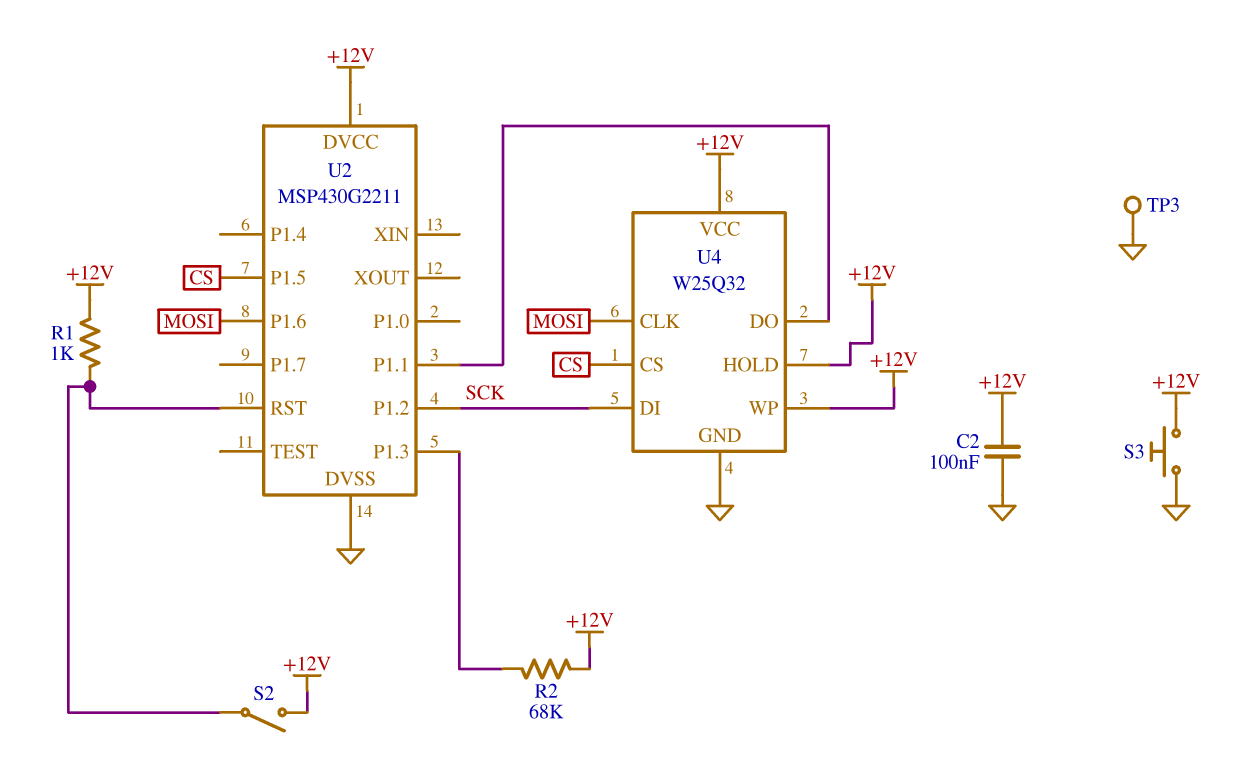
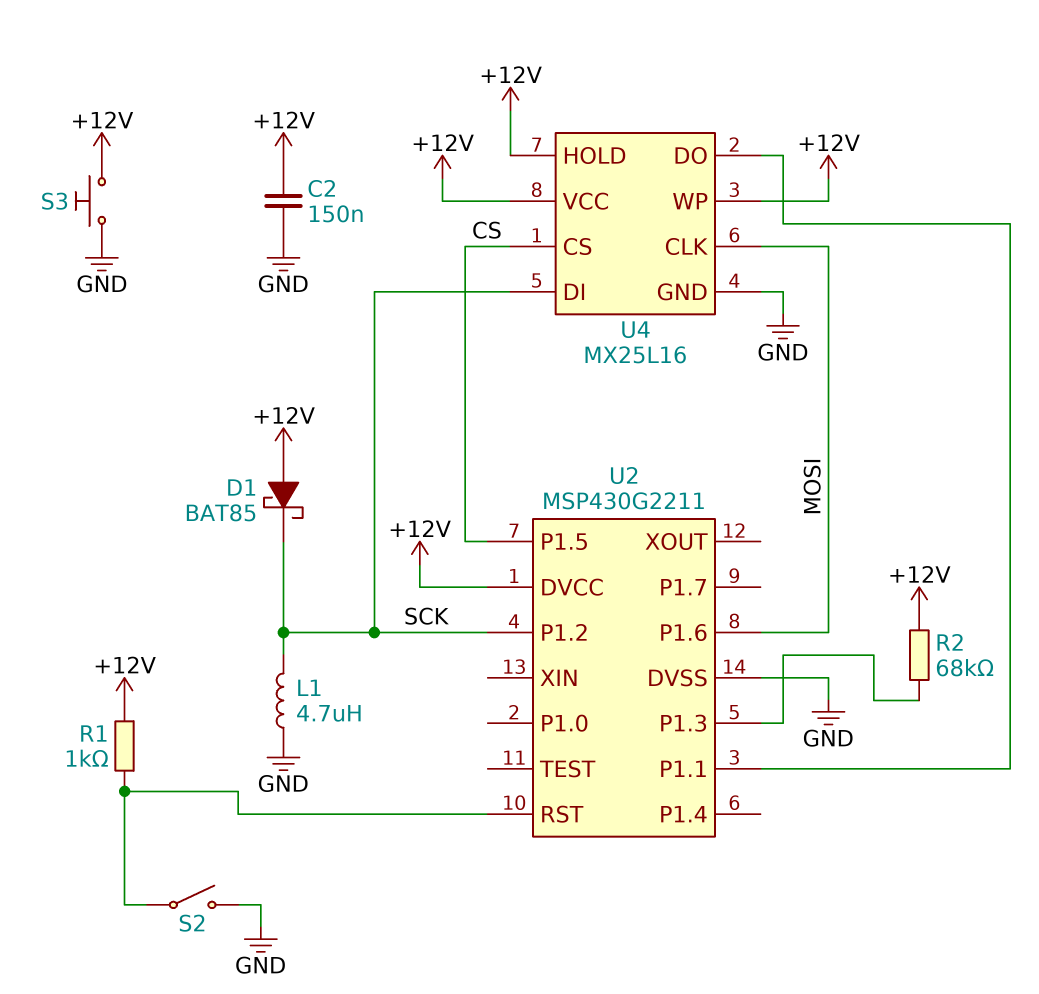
C2: 100nF (+12V, GND) -> 150nF (+12V, GND)
D1: none -> schottky BAT85 (A +12V, K SCK)
L1: none -> 4.7uH (GND, SCK)
S2: switch (+12V, U2/RST) -> switch (GND, U2/RST)
TP3: test point (GND) -> none
U4: W25Q32 -> MX25L16

